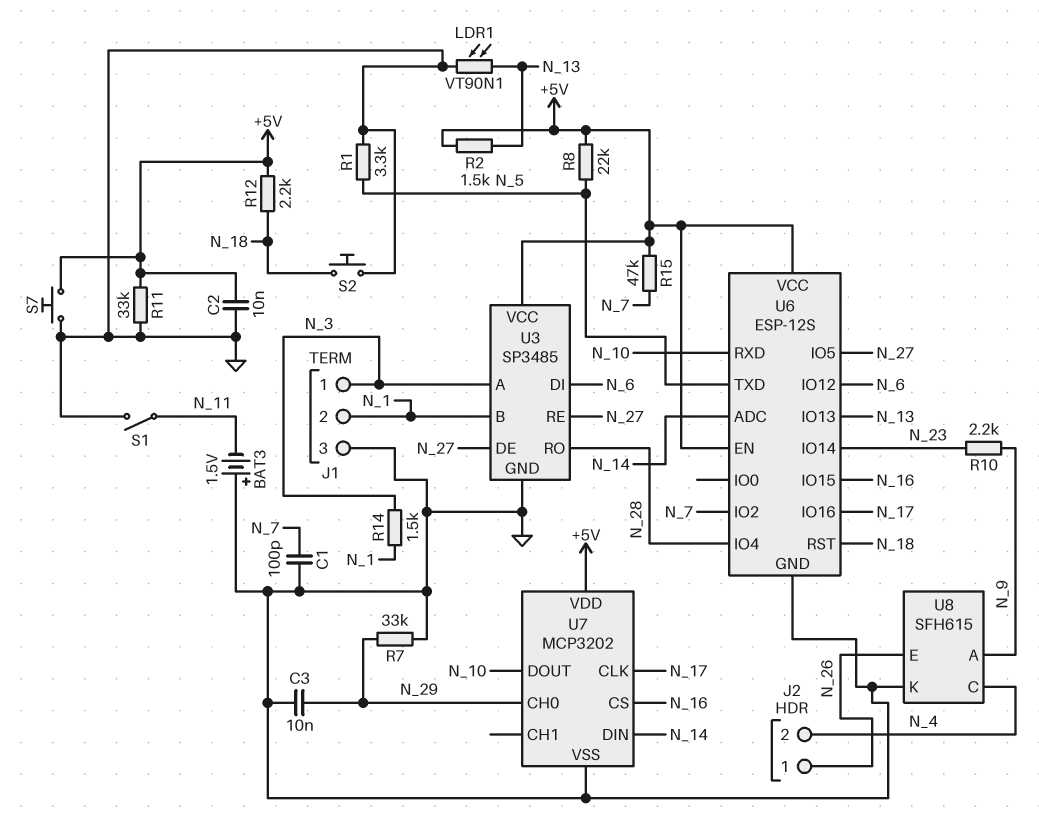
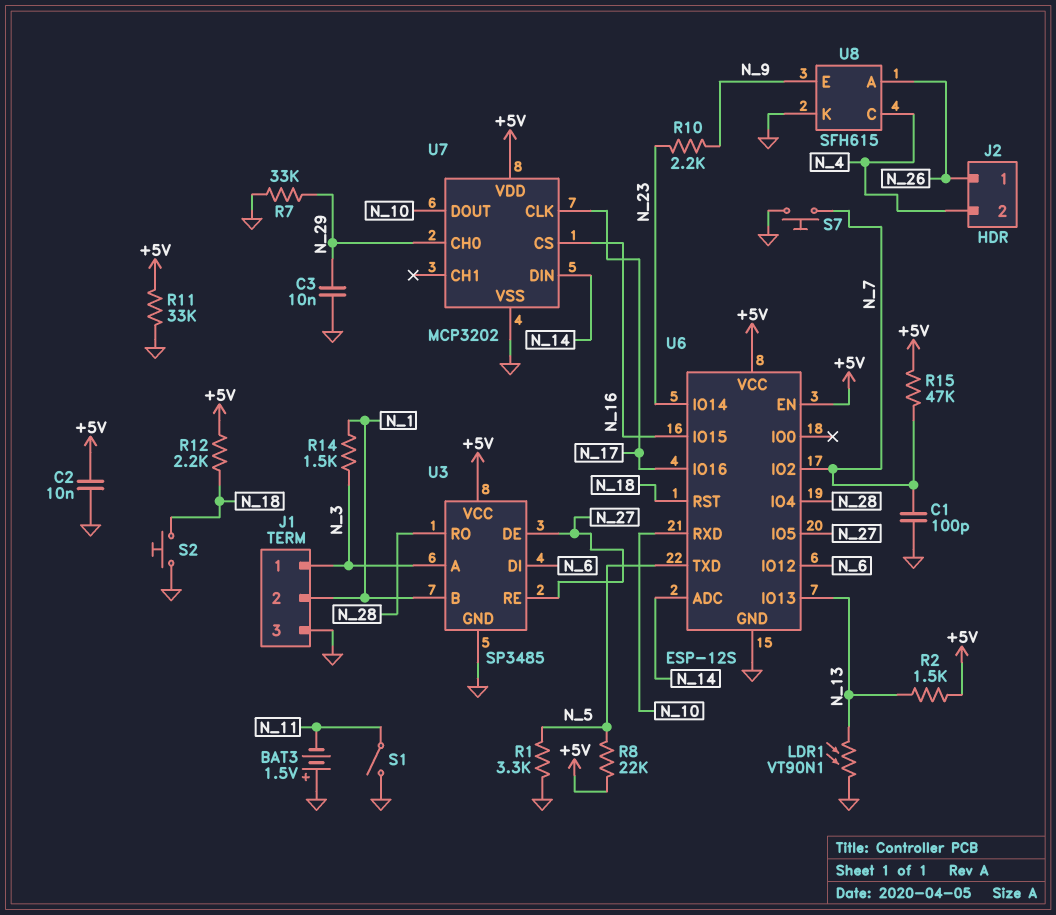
S7: button (+5V, GND) -> button (GND, N_7)
U8 pin A: N_9 -> N_26
U8 pin E: N_26 -> N_9

